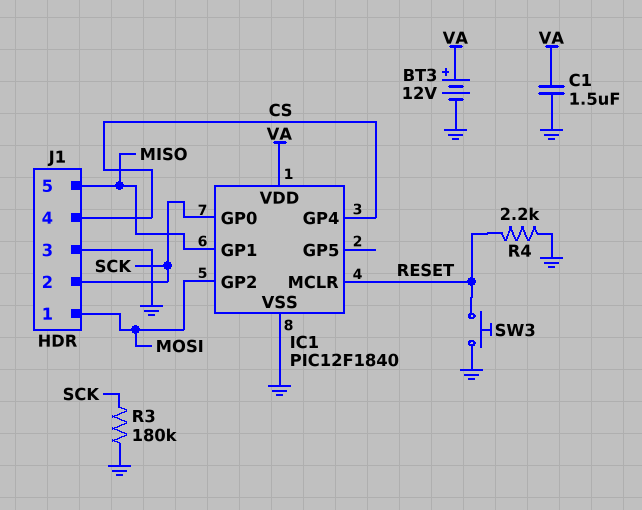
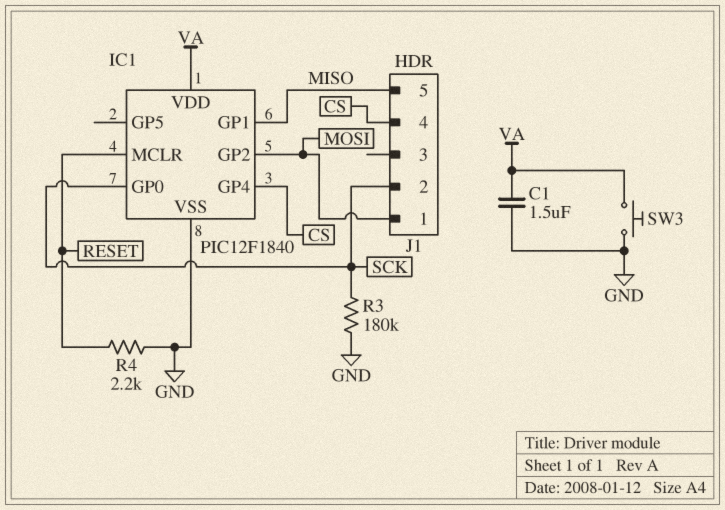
BT3: 12V (plus VA, minus GND) -> none
J1 pin 3: GND -> none
SW3: button (GND, RESET) -> button (GND, VA)

